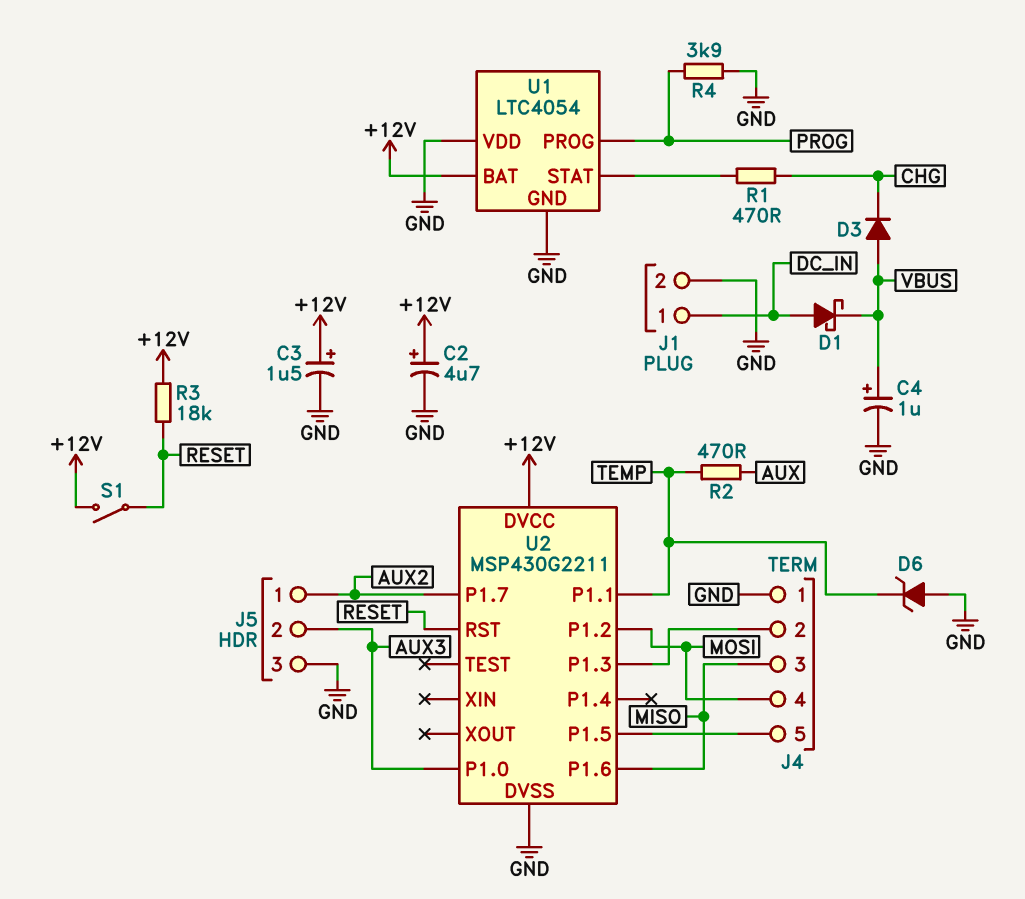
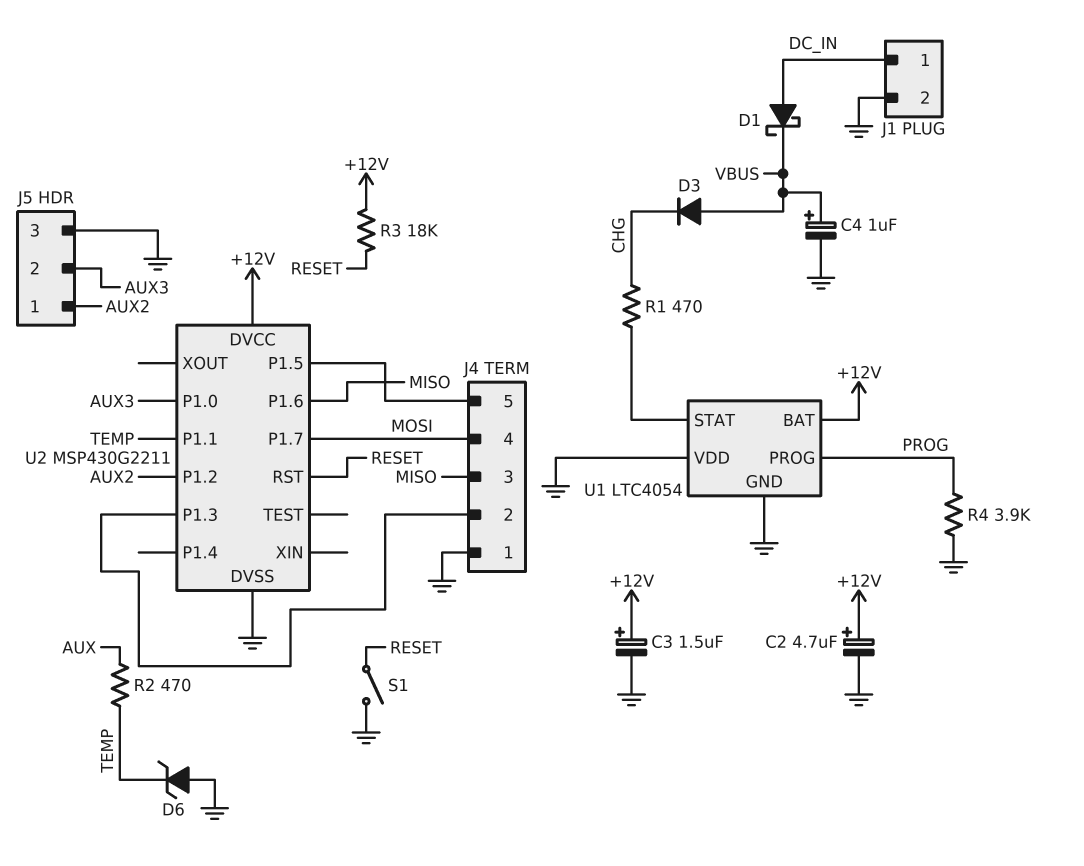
S1: switch (+12V, RESET) -> switch (GND, RESET)
U2 pin P1.2: MOSI -> AUX2
U2 pin P1.7: AUX2 -> MOSI

